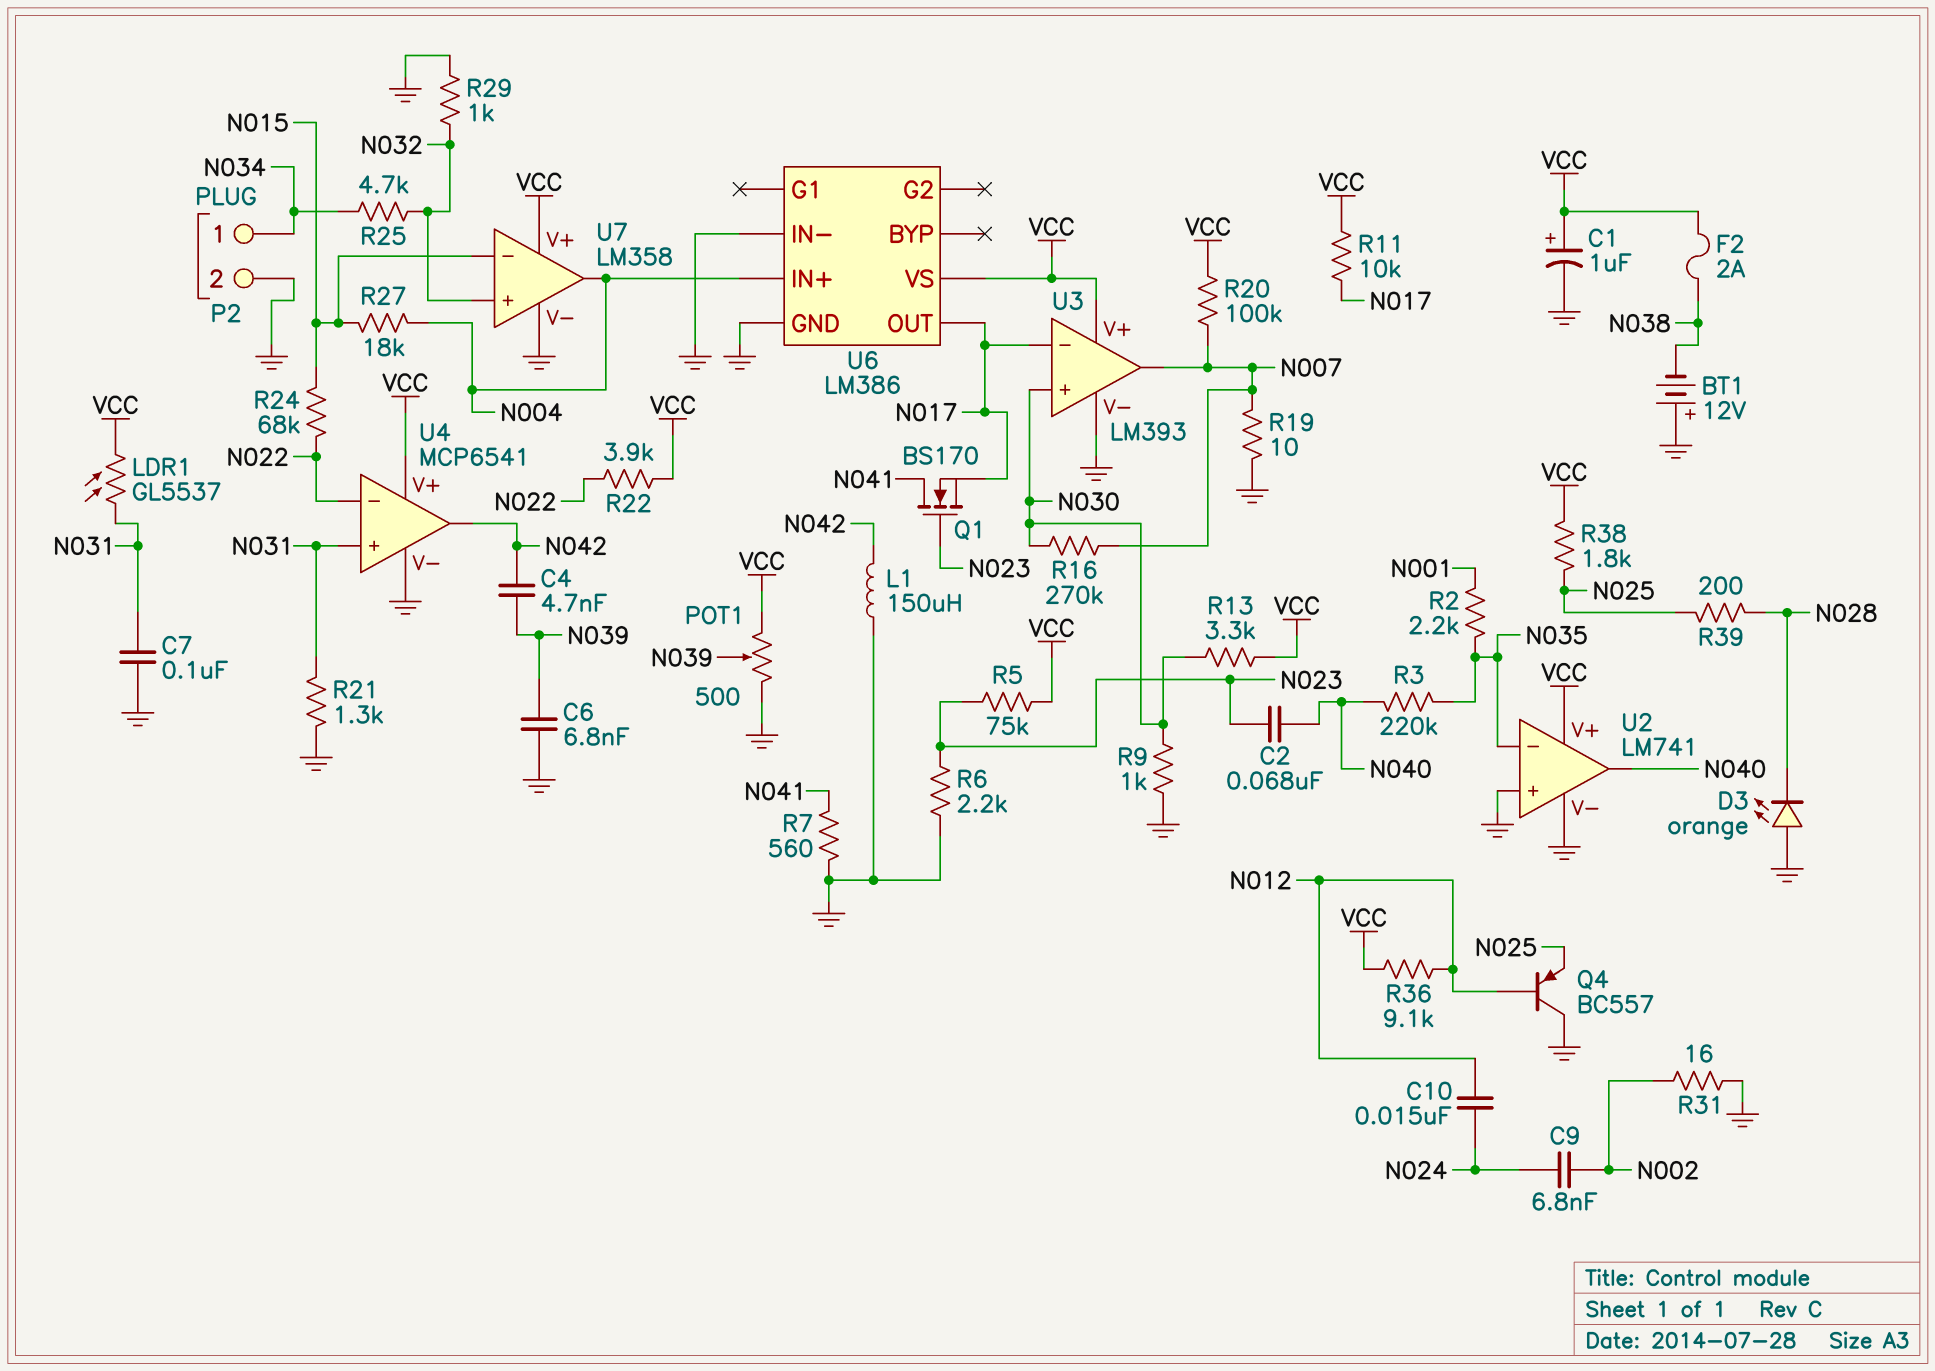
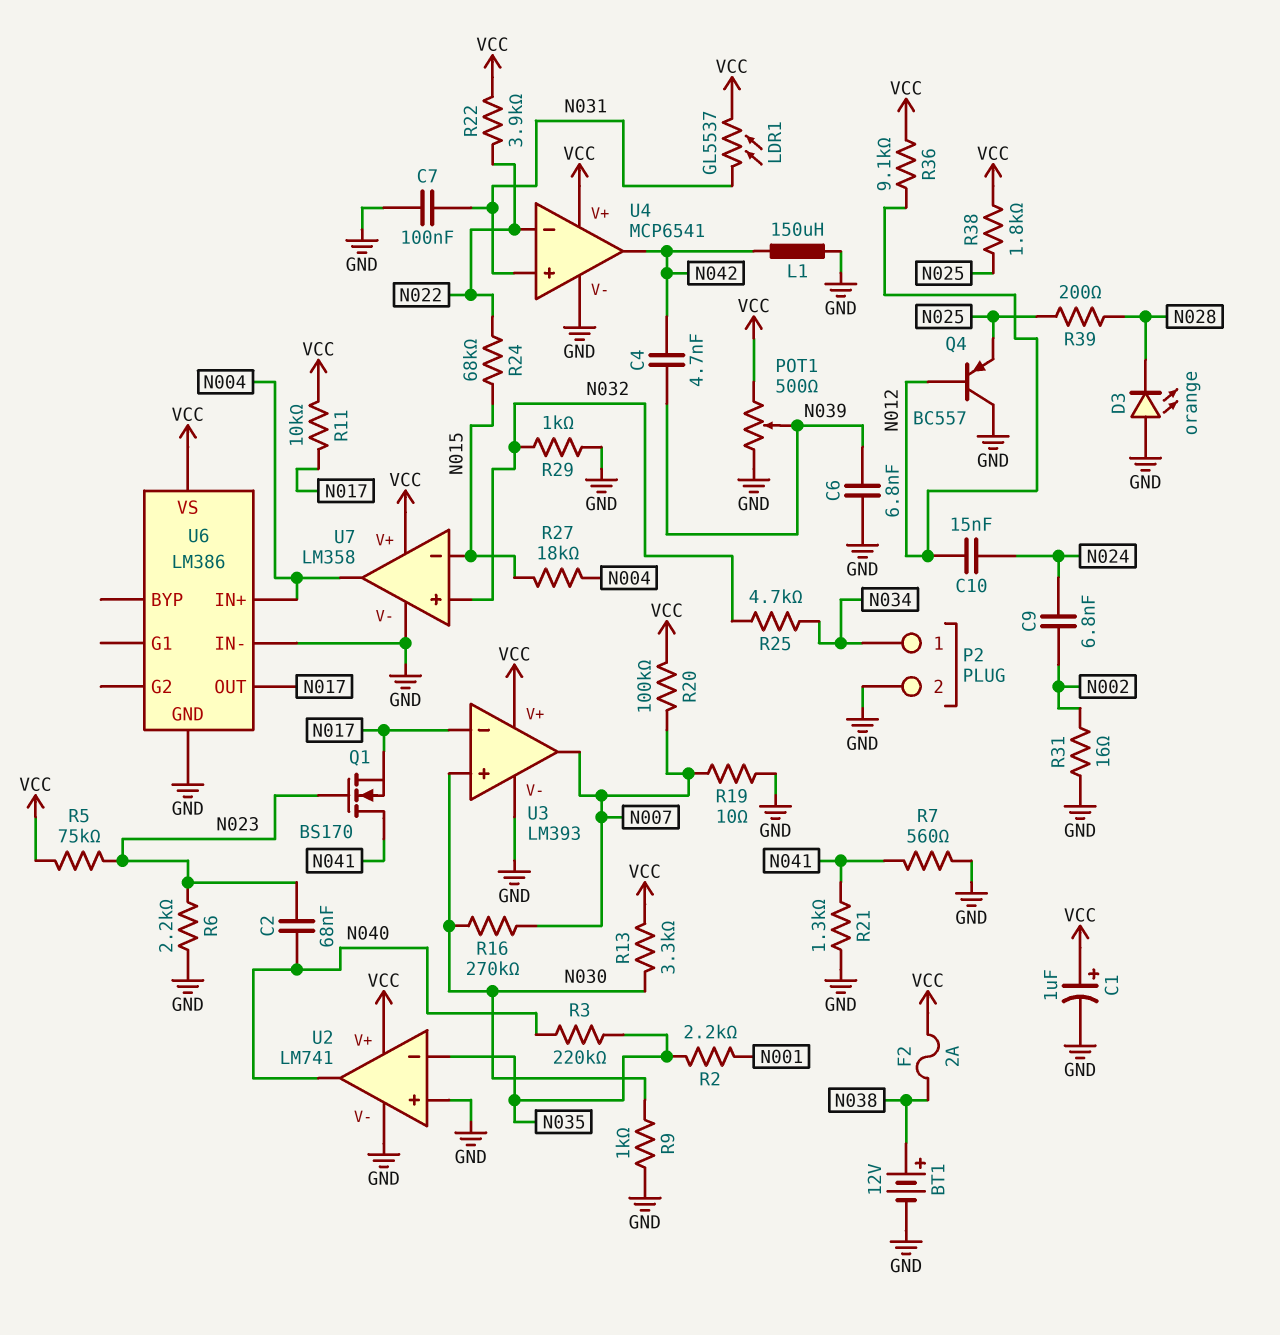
BT1: 12V (plus GND, minus N038) -> 12V (plus N038, minus GND)
R21: 1.3k (GND, N031) -> 1.3k (GND, N041)

